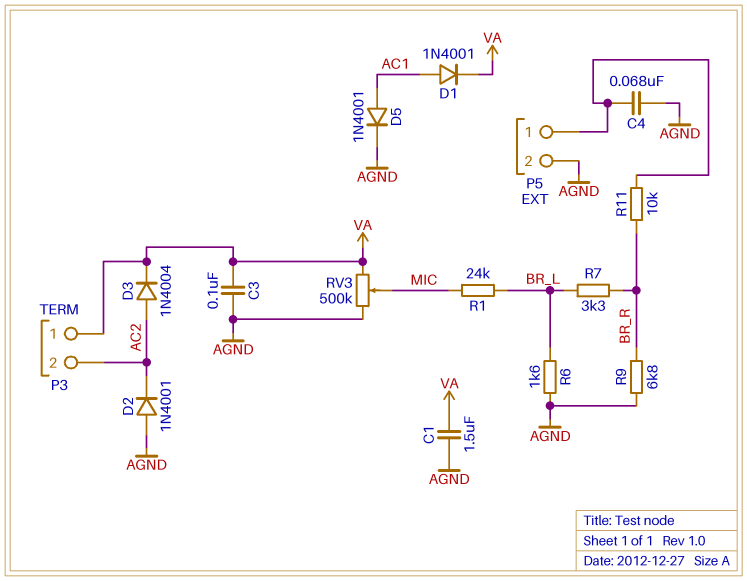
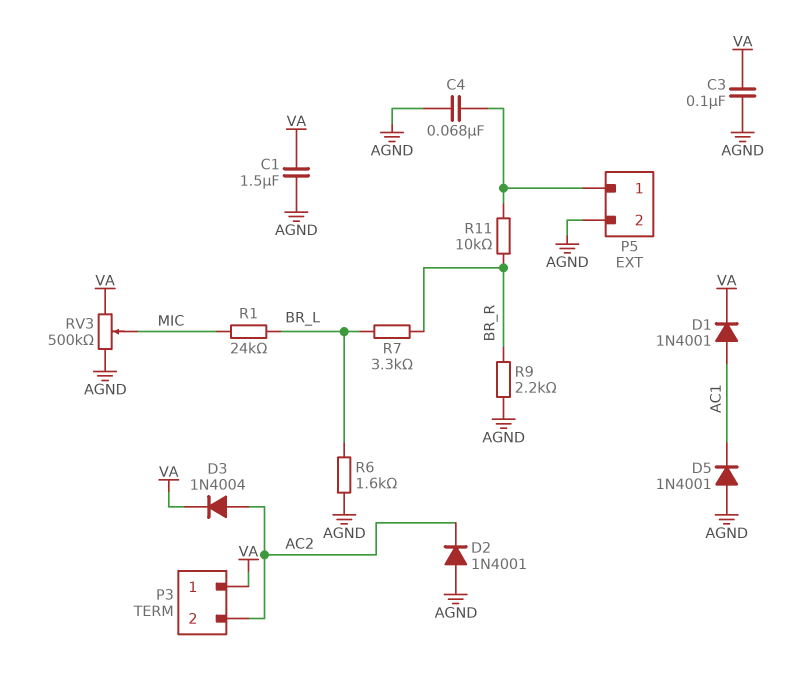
D5: diode 1N4001 (A AC1, K AGND) -> diode 1N4001 (A AGND, K AC1)
R9: 6.8k (AGND, BR_R) -> 2.2k (AGND, BR_R)

